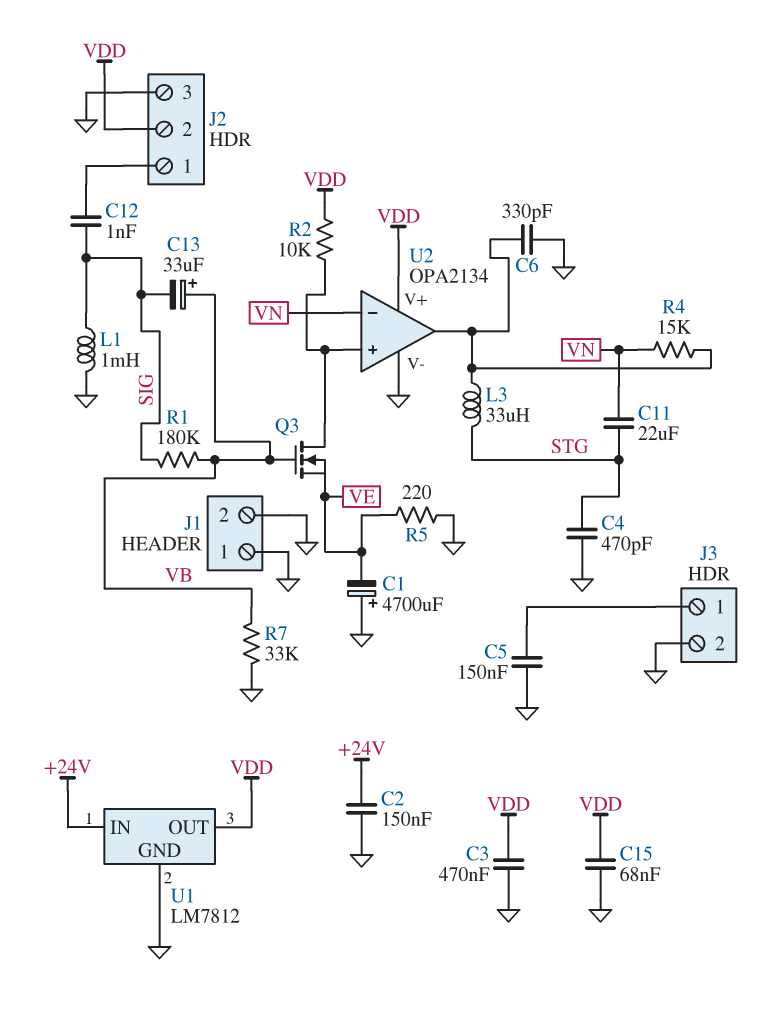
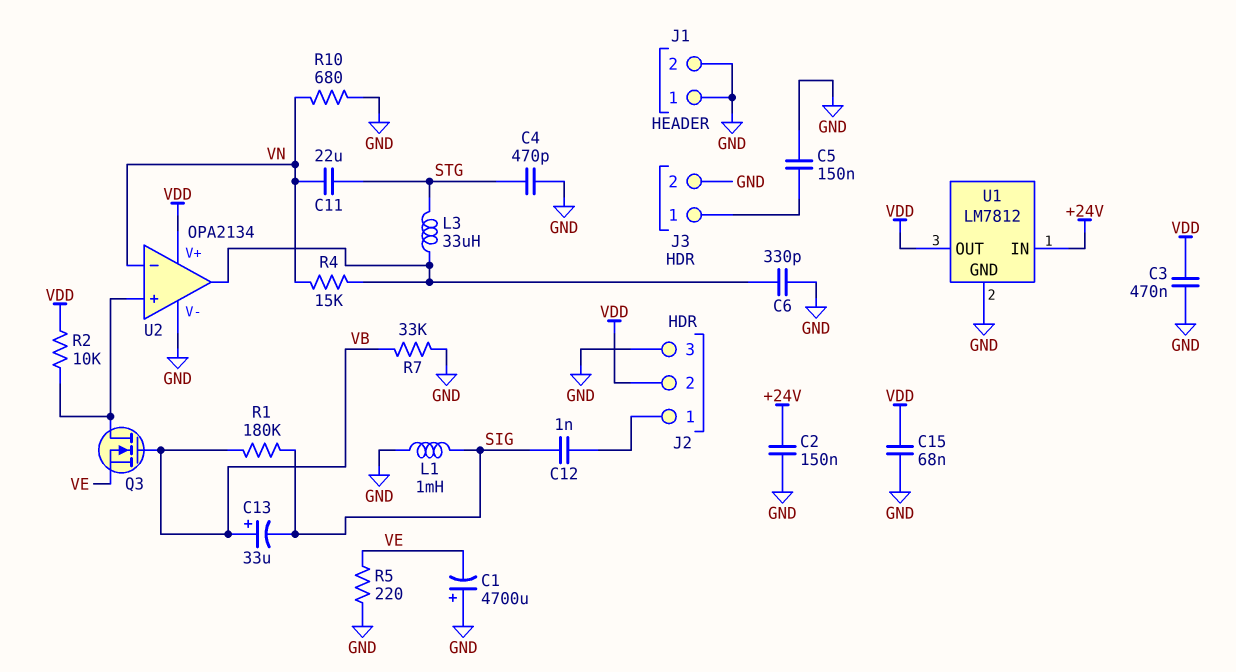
R10: none -> 680 (GND, VN)

